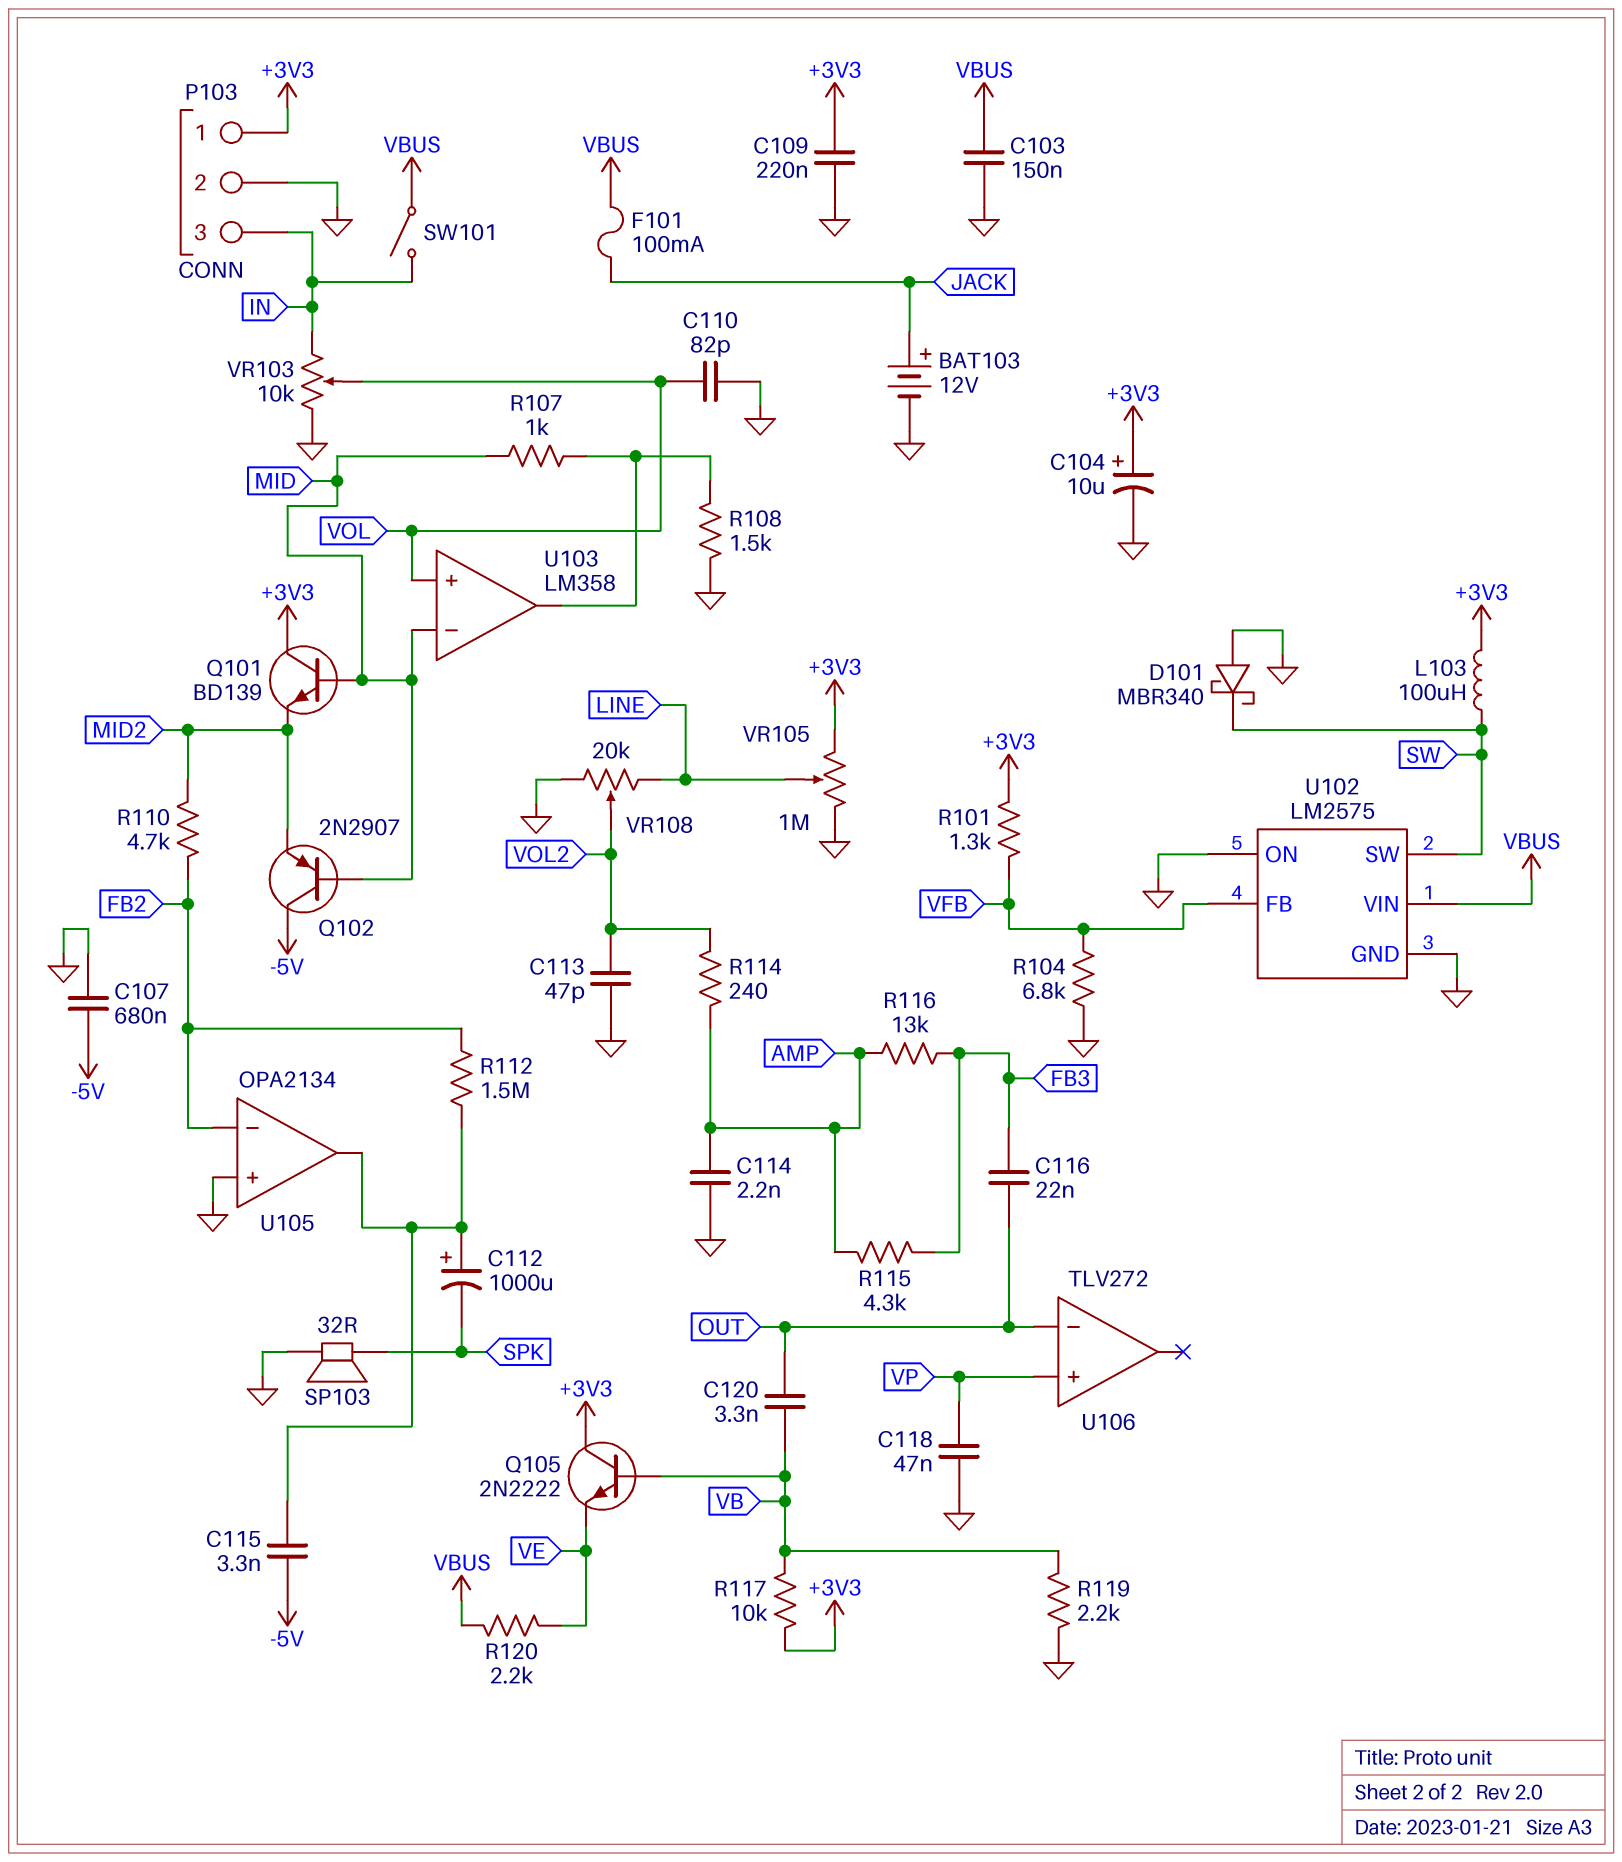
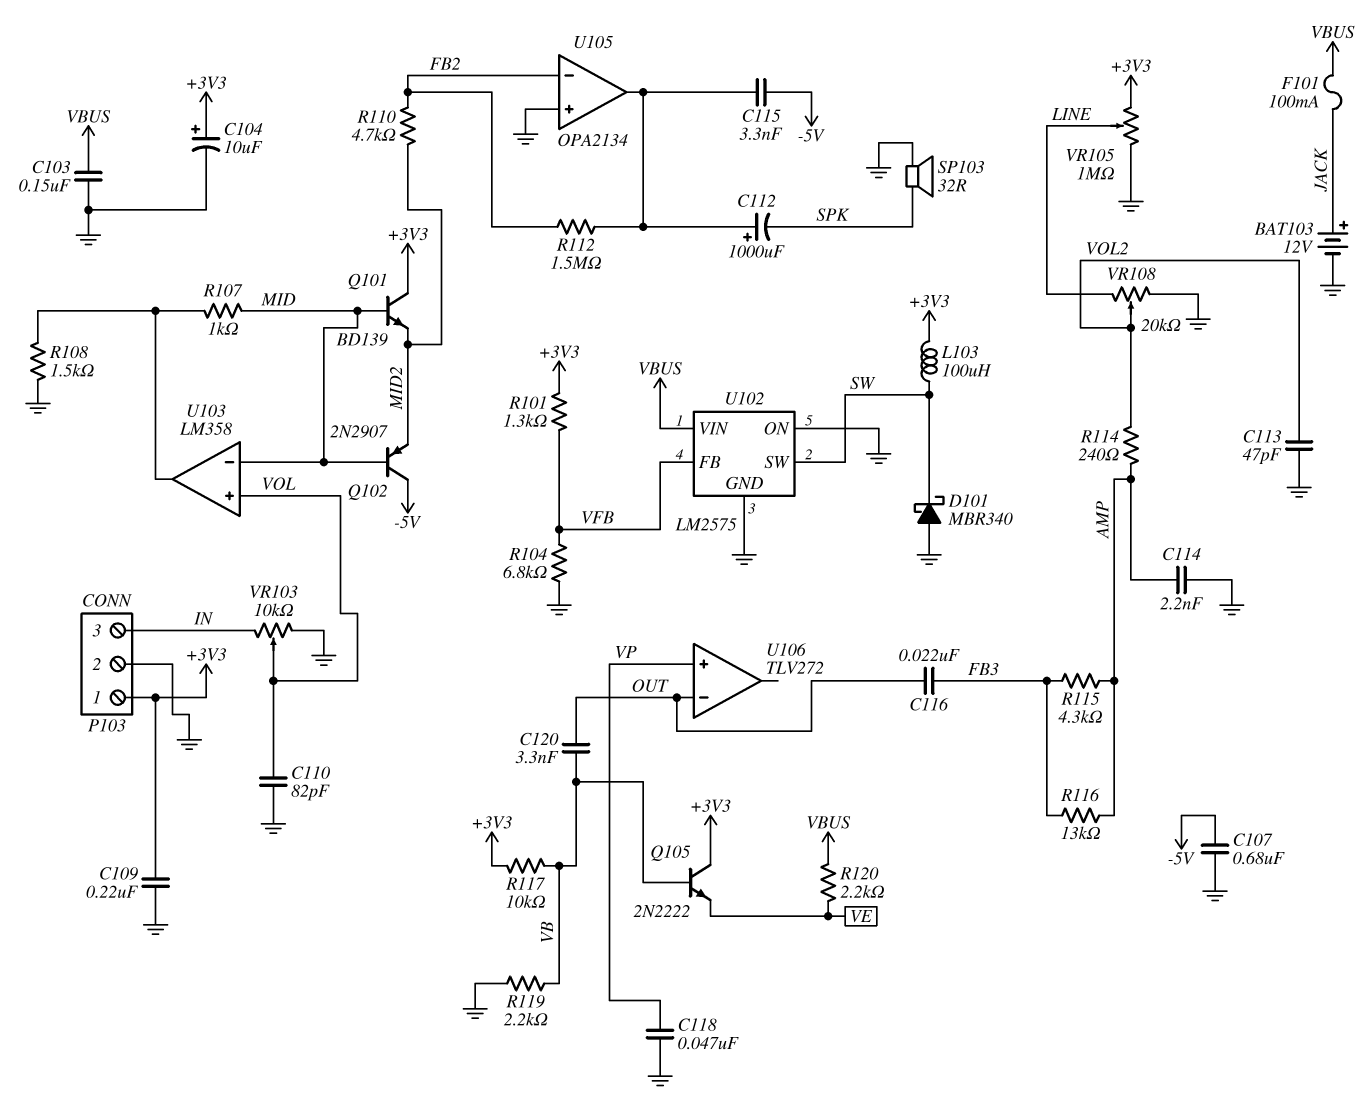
SW101: switch (IN, VBUS) -> none

